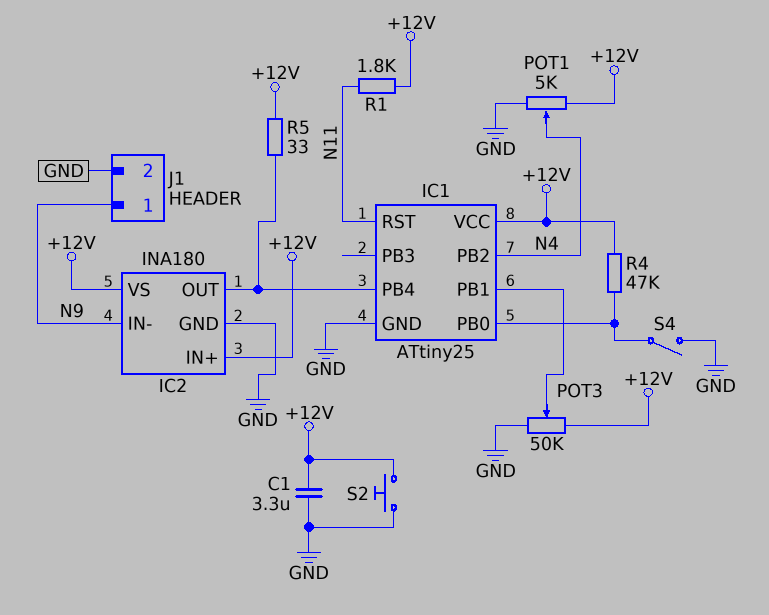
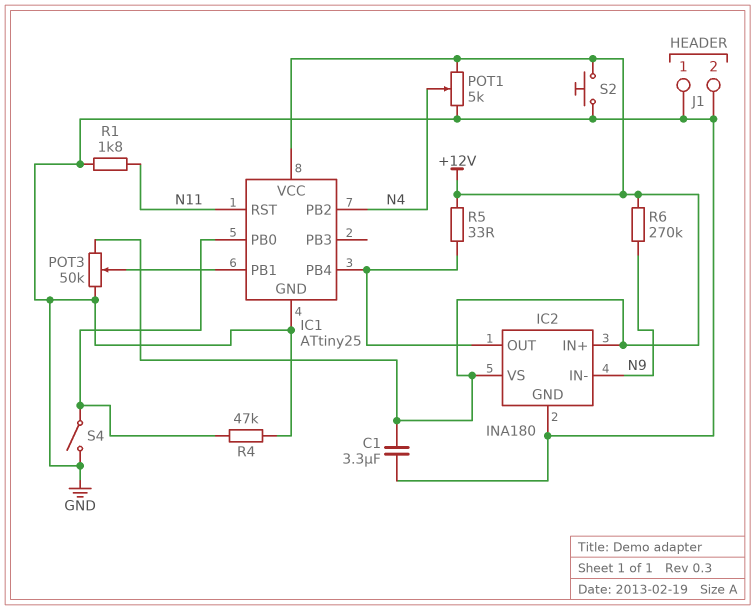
J1 pin 1: N9 -> GND
R1: 1.8k (+12V, N11) -> 1.8k (GND, N11)
R4: 47k (+12V, IC1/PB0) -> 47k (GND, IC1/PB0)
R6: none -> 270k (+12V, N9)

